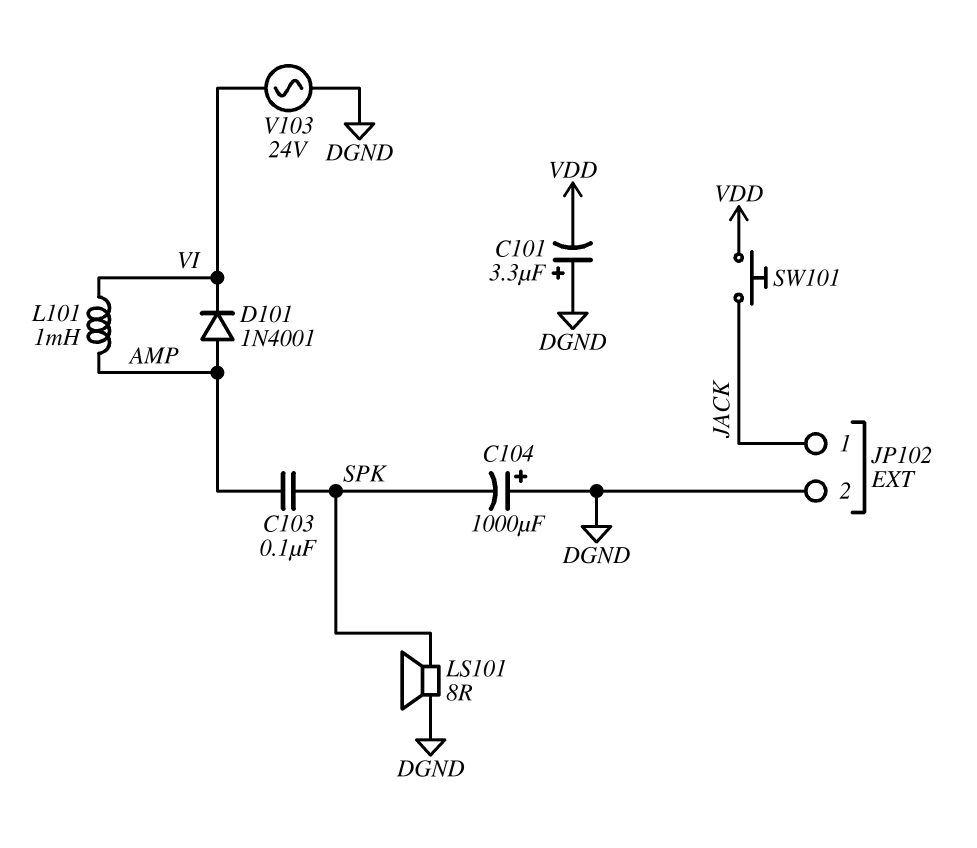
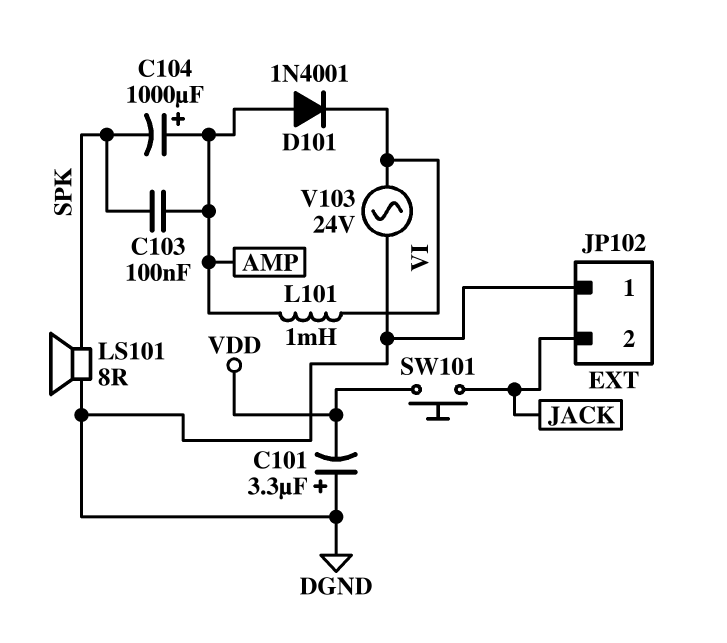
C104: 1000uF (plus DGND, minus SPK) -> 1000uF (plus AMP, minus SPK)
JP102 pin 1: JACK -> DGND
JP102 pin 2: DGND -> JACK

